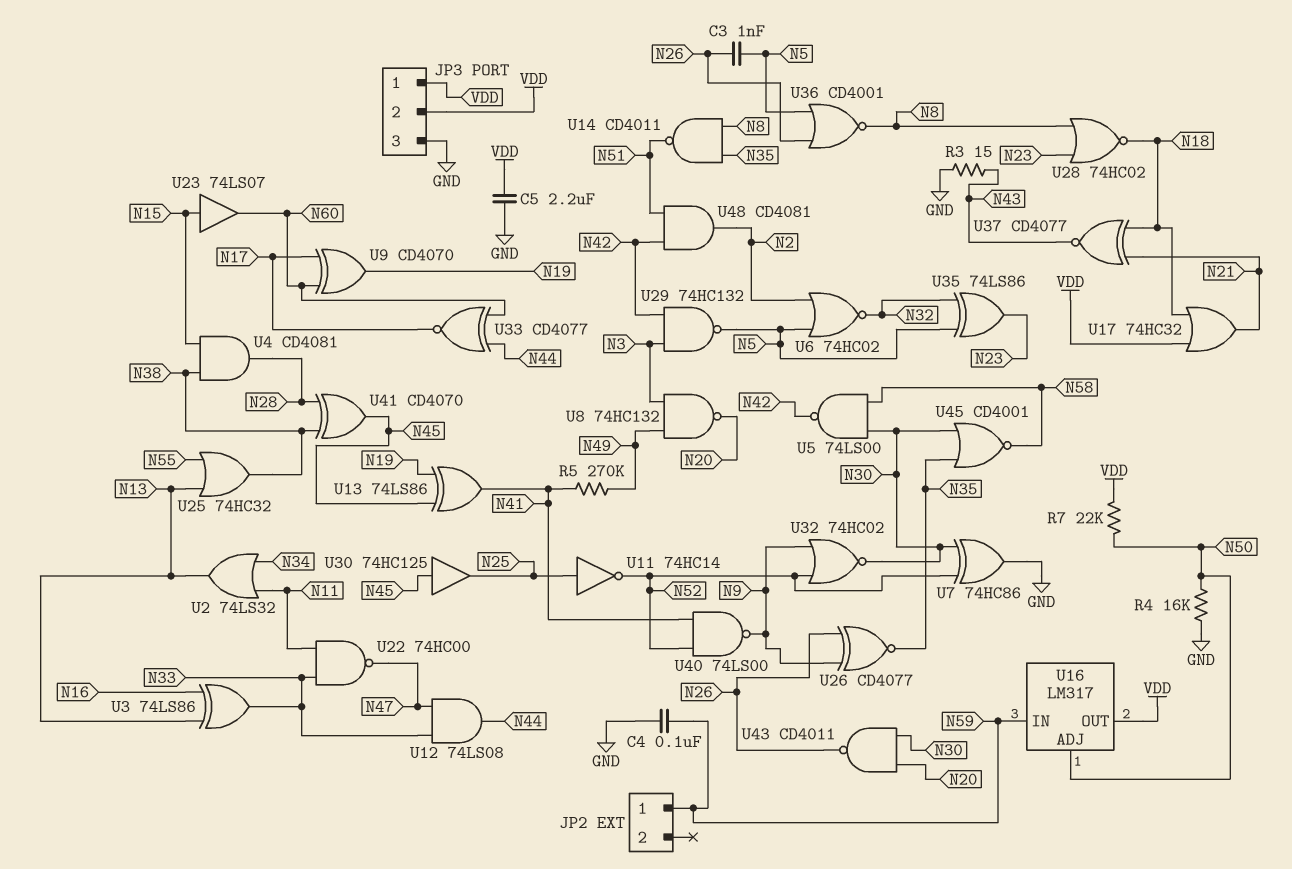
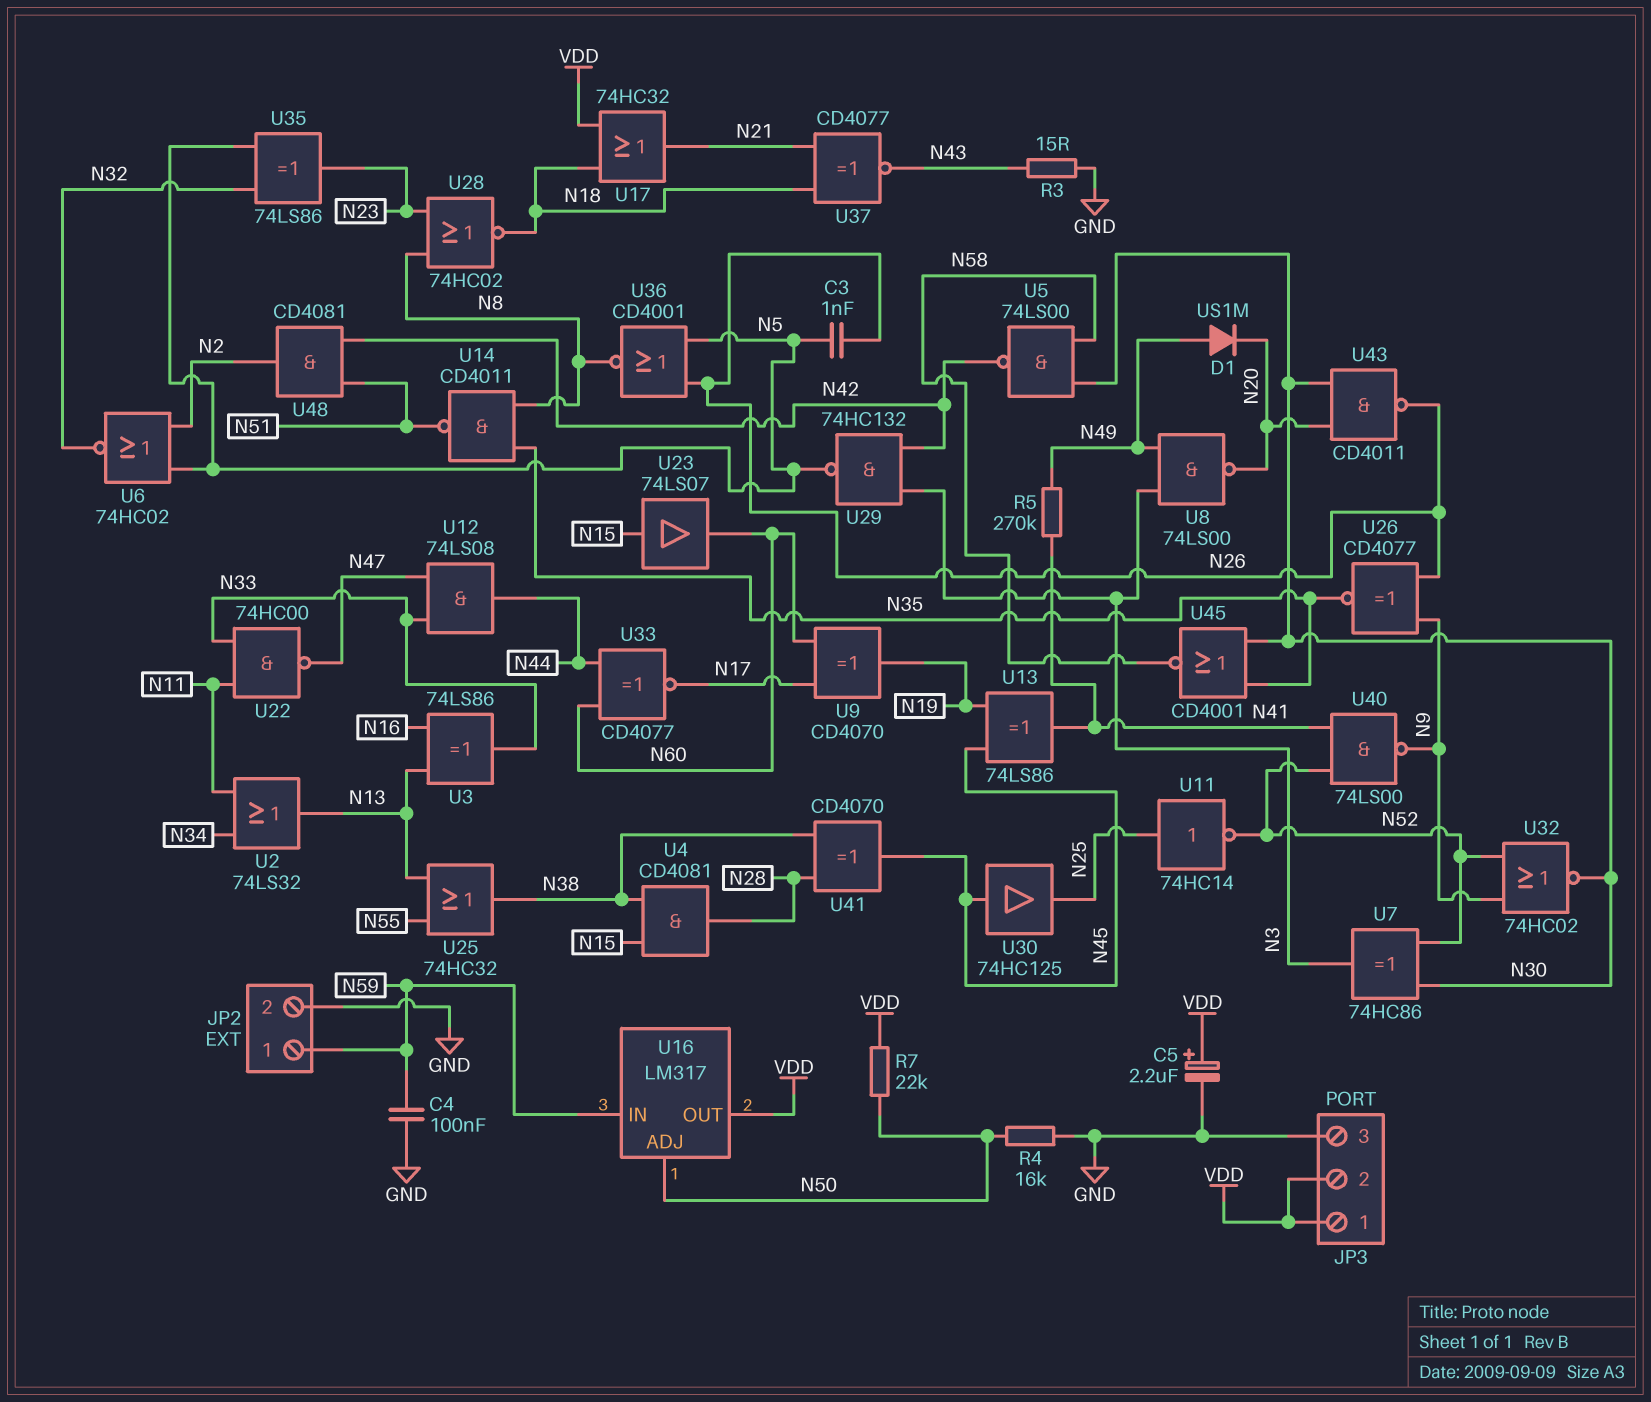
C5: 2.2uF (GND, VDD) -> 2.2uF (plus VDD, minus GND)
D1: none -> diode US1M (A N49, K N20)
JP2 pin 2: none -> GND
U7: XOR 74HC86 (in N30, in N52, out GND) -> XOR 74HC86 (in N30, in N52, out N3)
U8: NAND 74HC132 (in N3, in N49, out N20) -> NAND 74LS00 (in N3, in N49, out N20)

